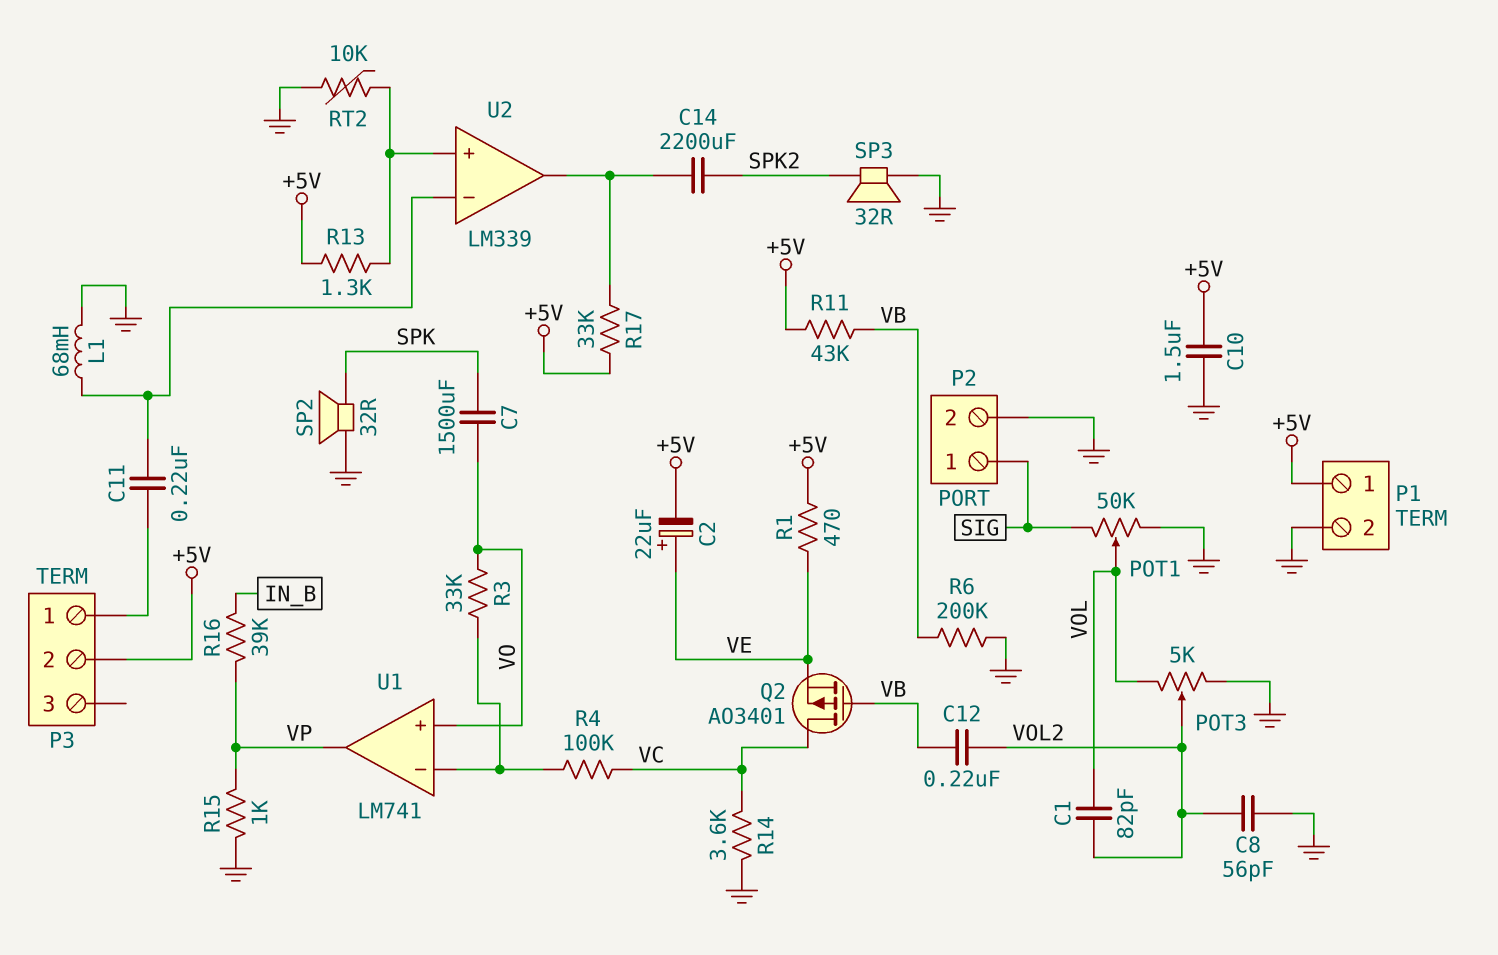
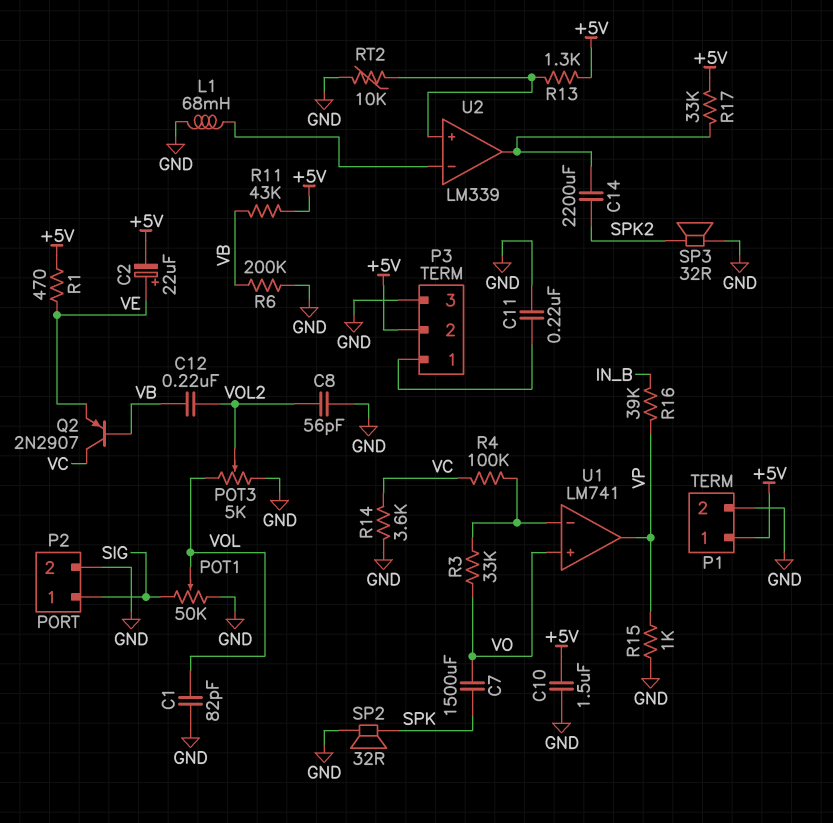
C1: 82pF (VOL, VOL2) -> 82pF (GND, VOL)
C11: 220nF (P3/1, U2/in-) -> 220nF (GND, P3/1)
P3 pin 3: none -> GND
Q2: PMOS AO3401 (G VB, D VC, S VE) -> PNP 2N2907 (B VB, C VC, E VE)

